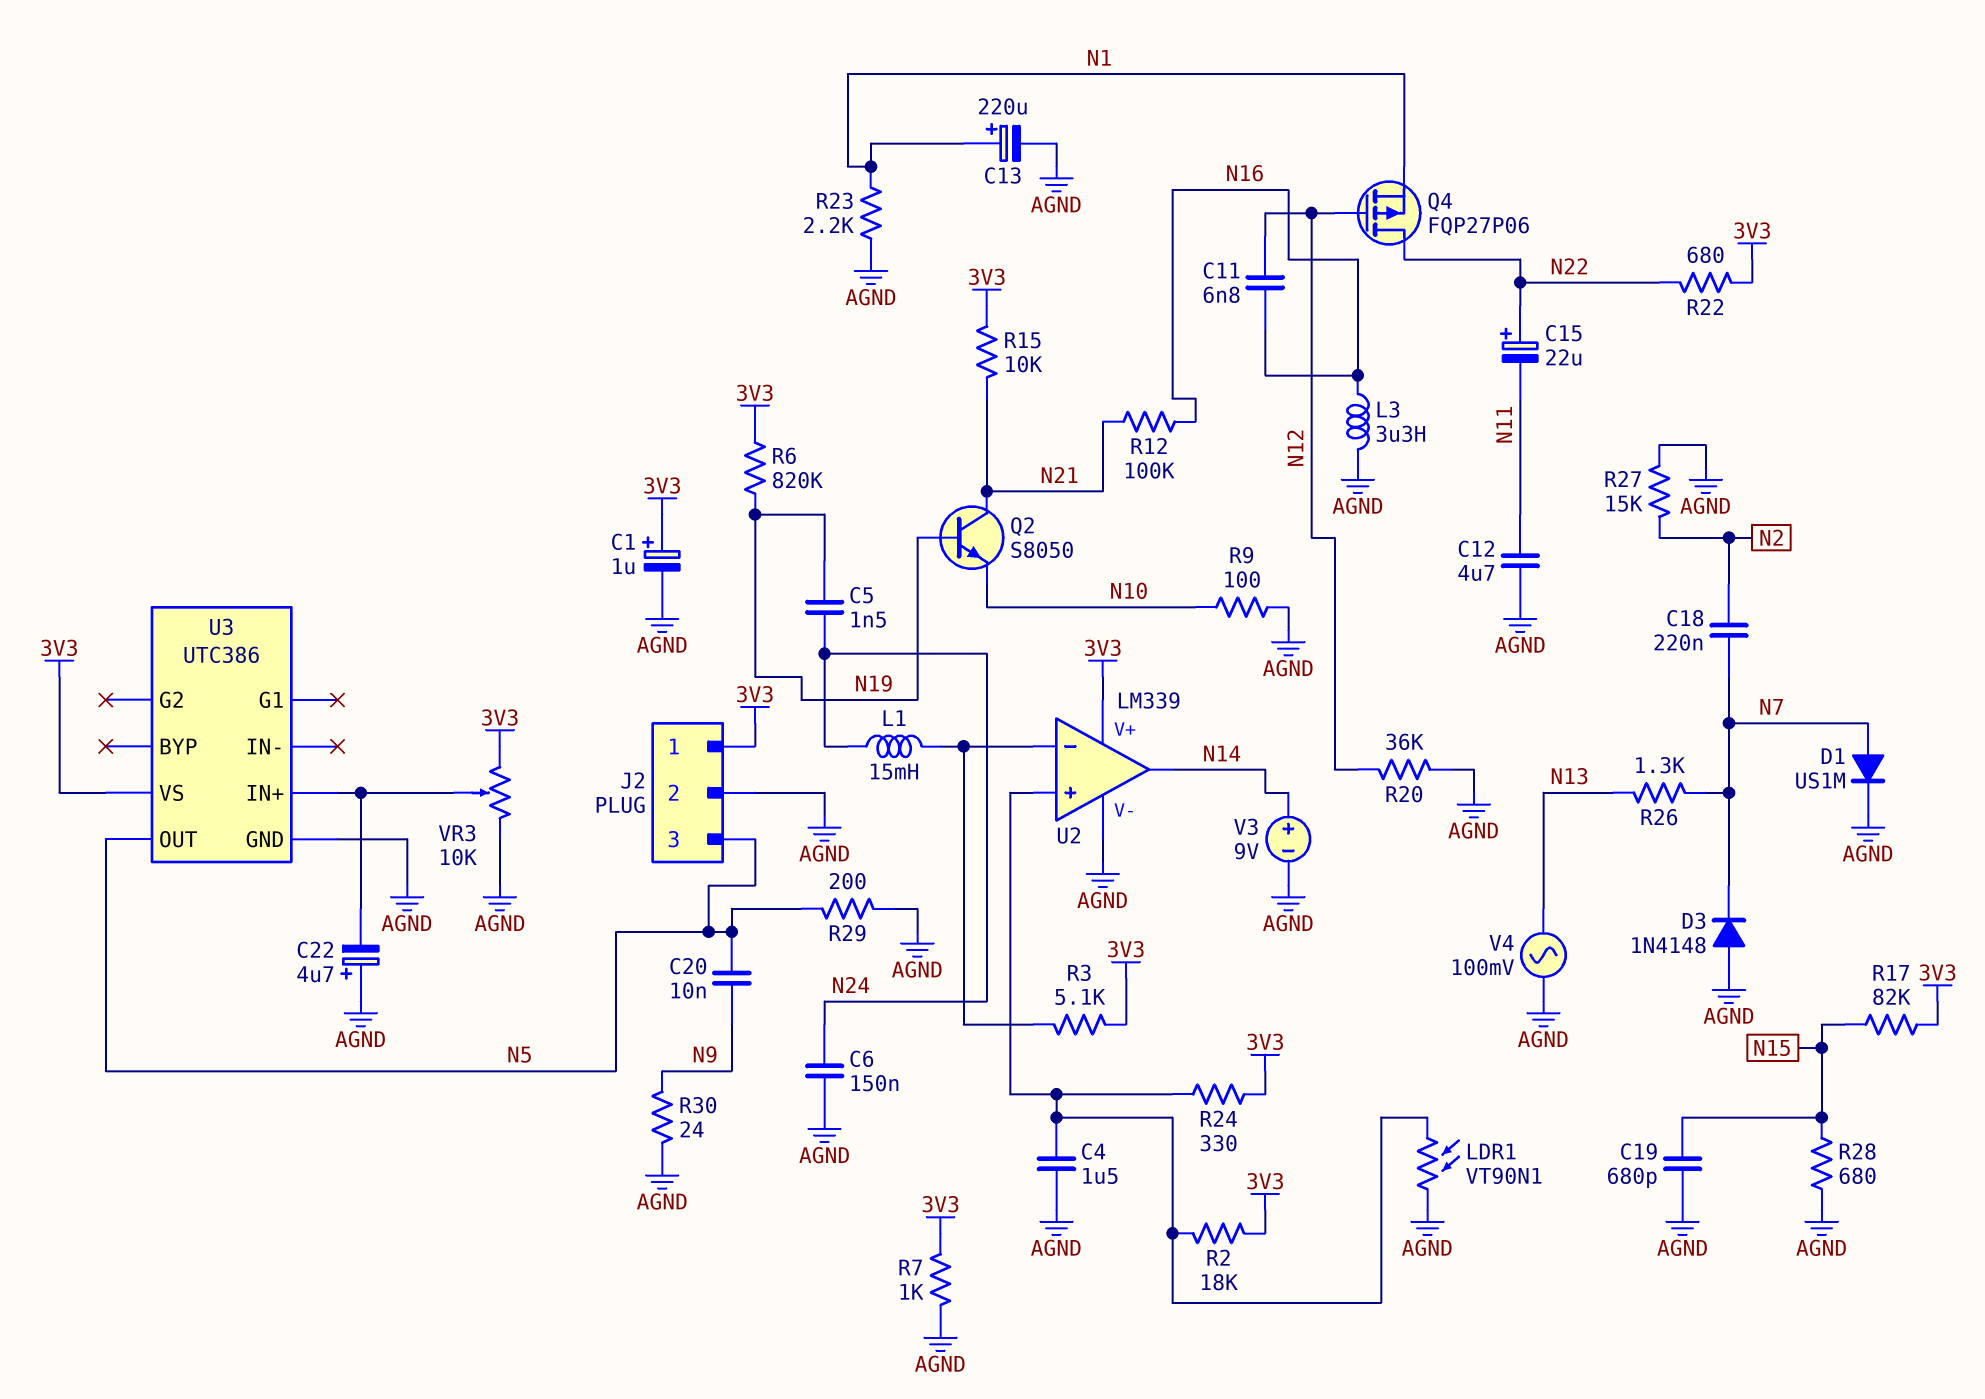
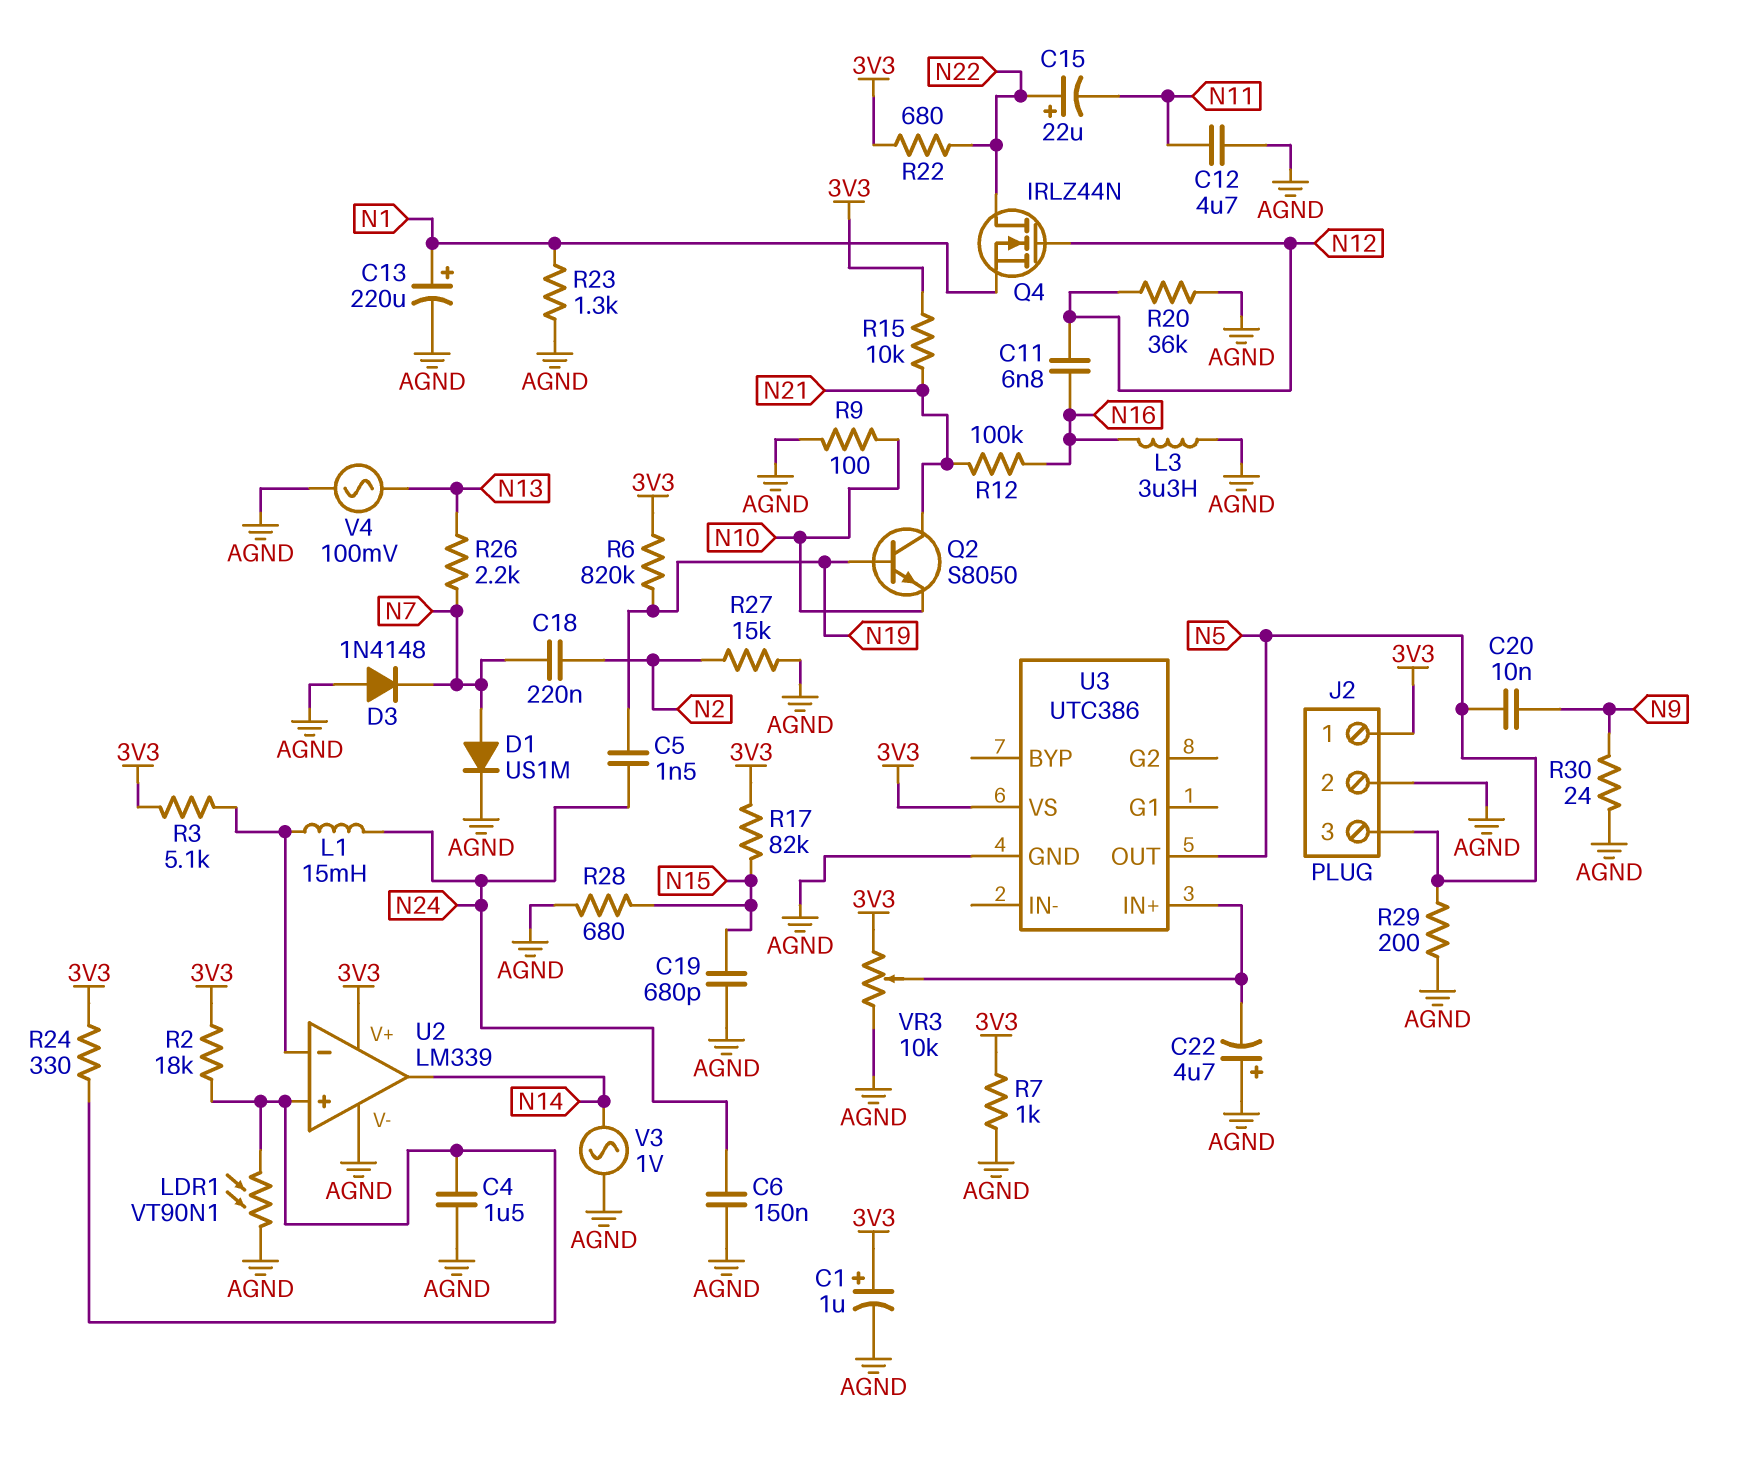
Q4: PMOS FQP27P06 (G N12, D N22, S N1) -> NMOS IRLZ44N (G N12, D N22, S N1)
R23: 2.2k (AGND, N1) -> 1.3k (AGND, N1)
R26: 1.3k (N7, N13) -> 2.2k (N7, N13)
V3: 9V (plus N14, minus AGND) -> AC 1V (AGND, N14)

